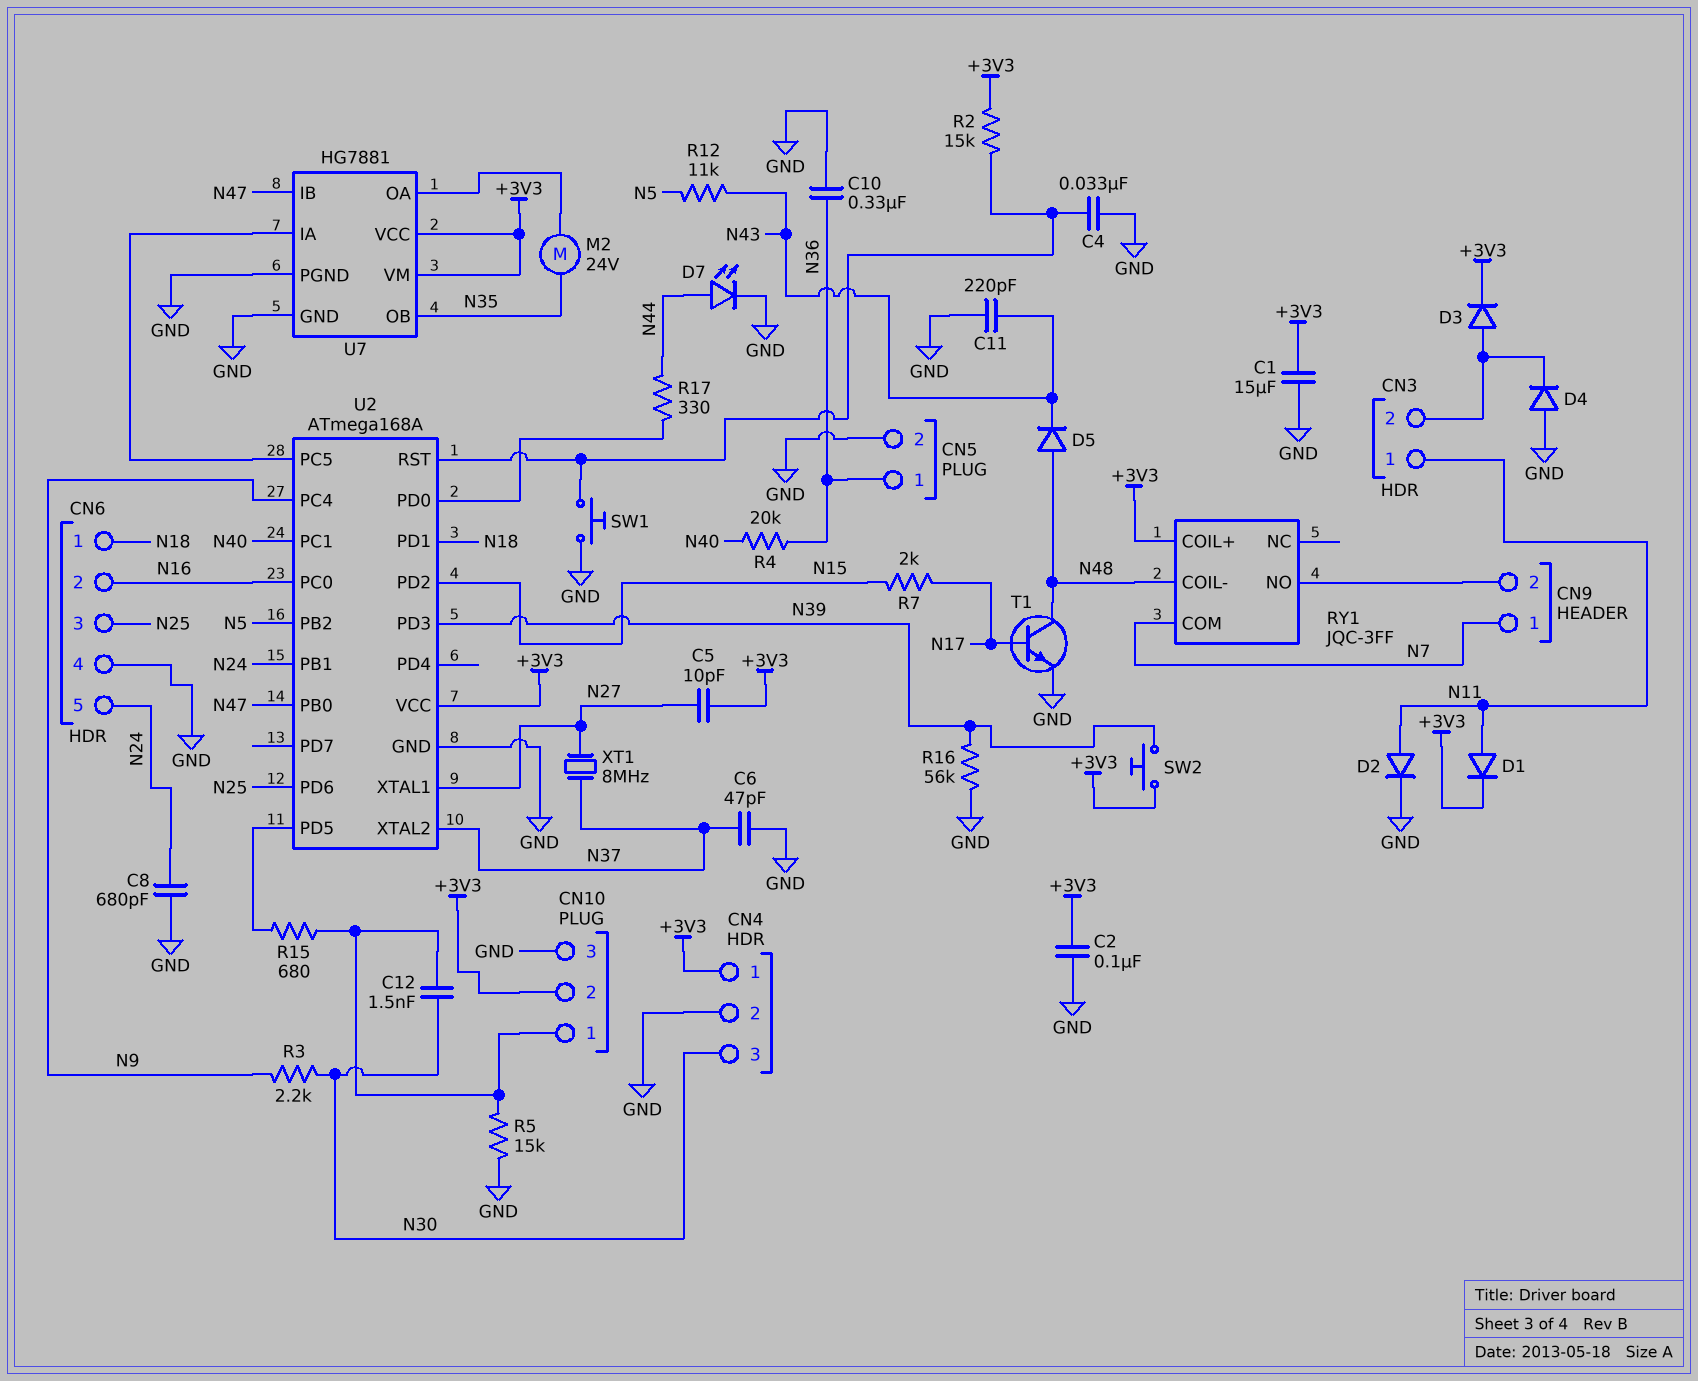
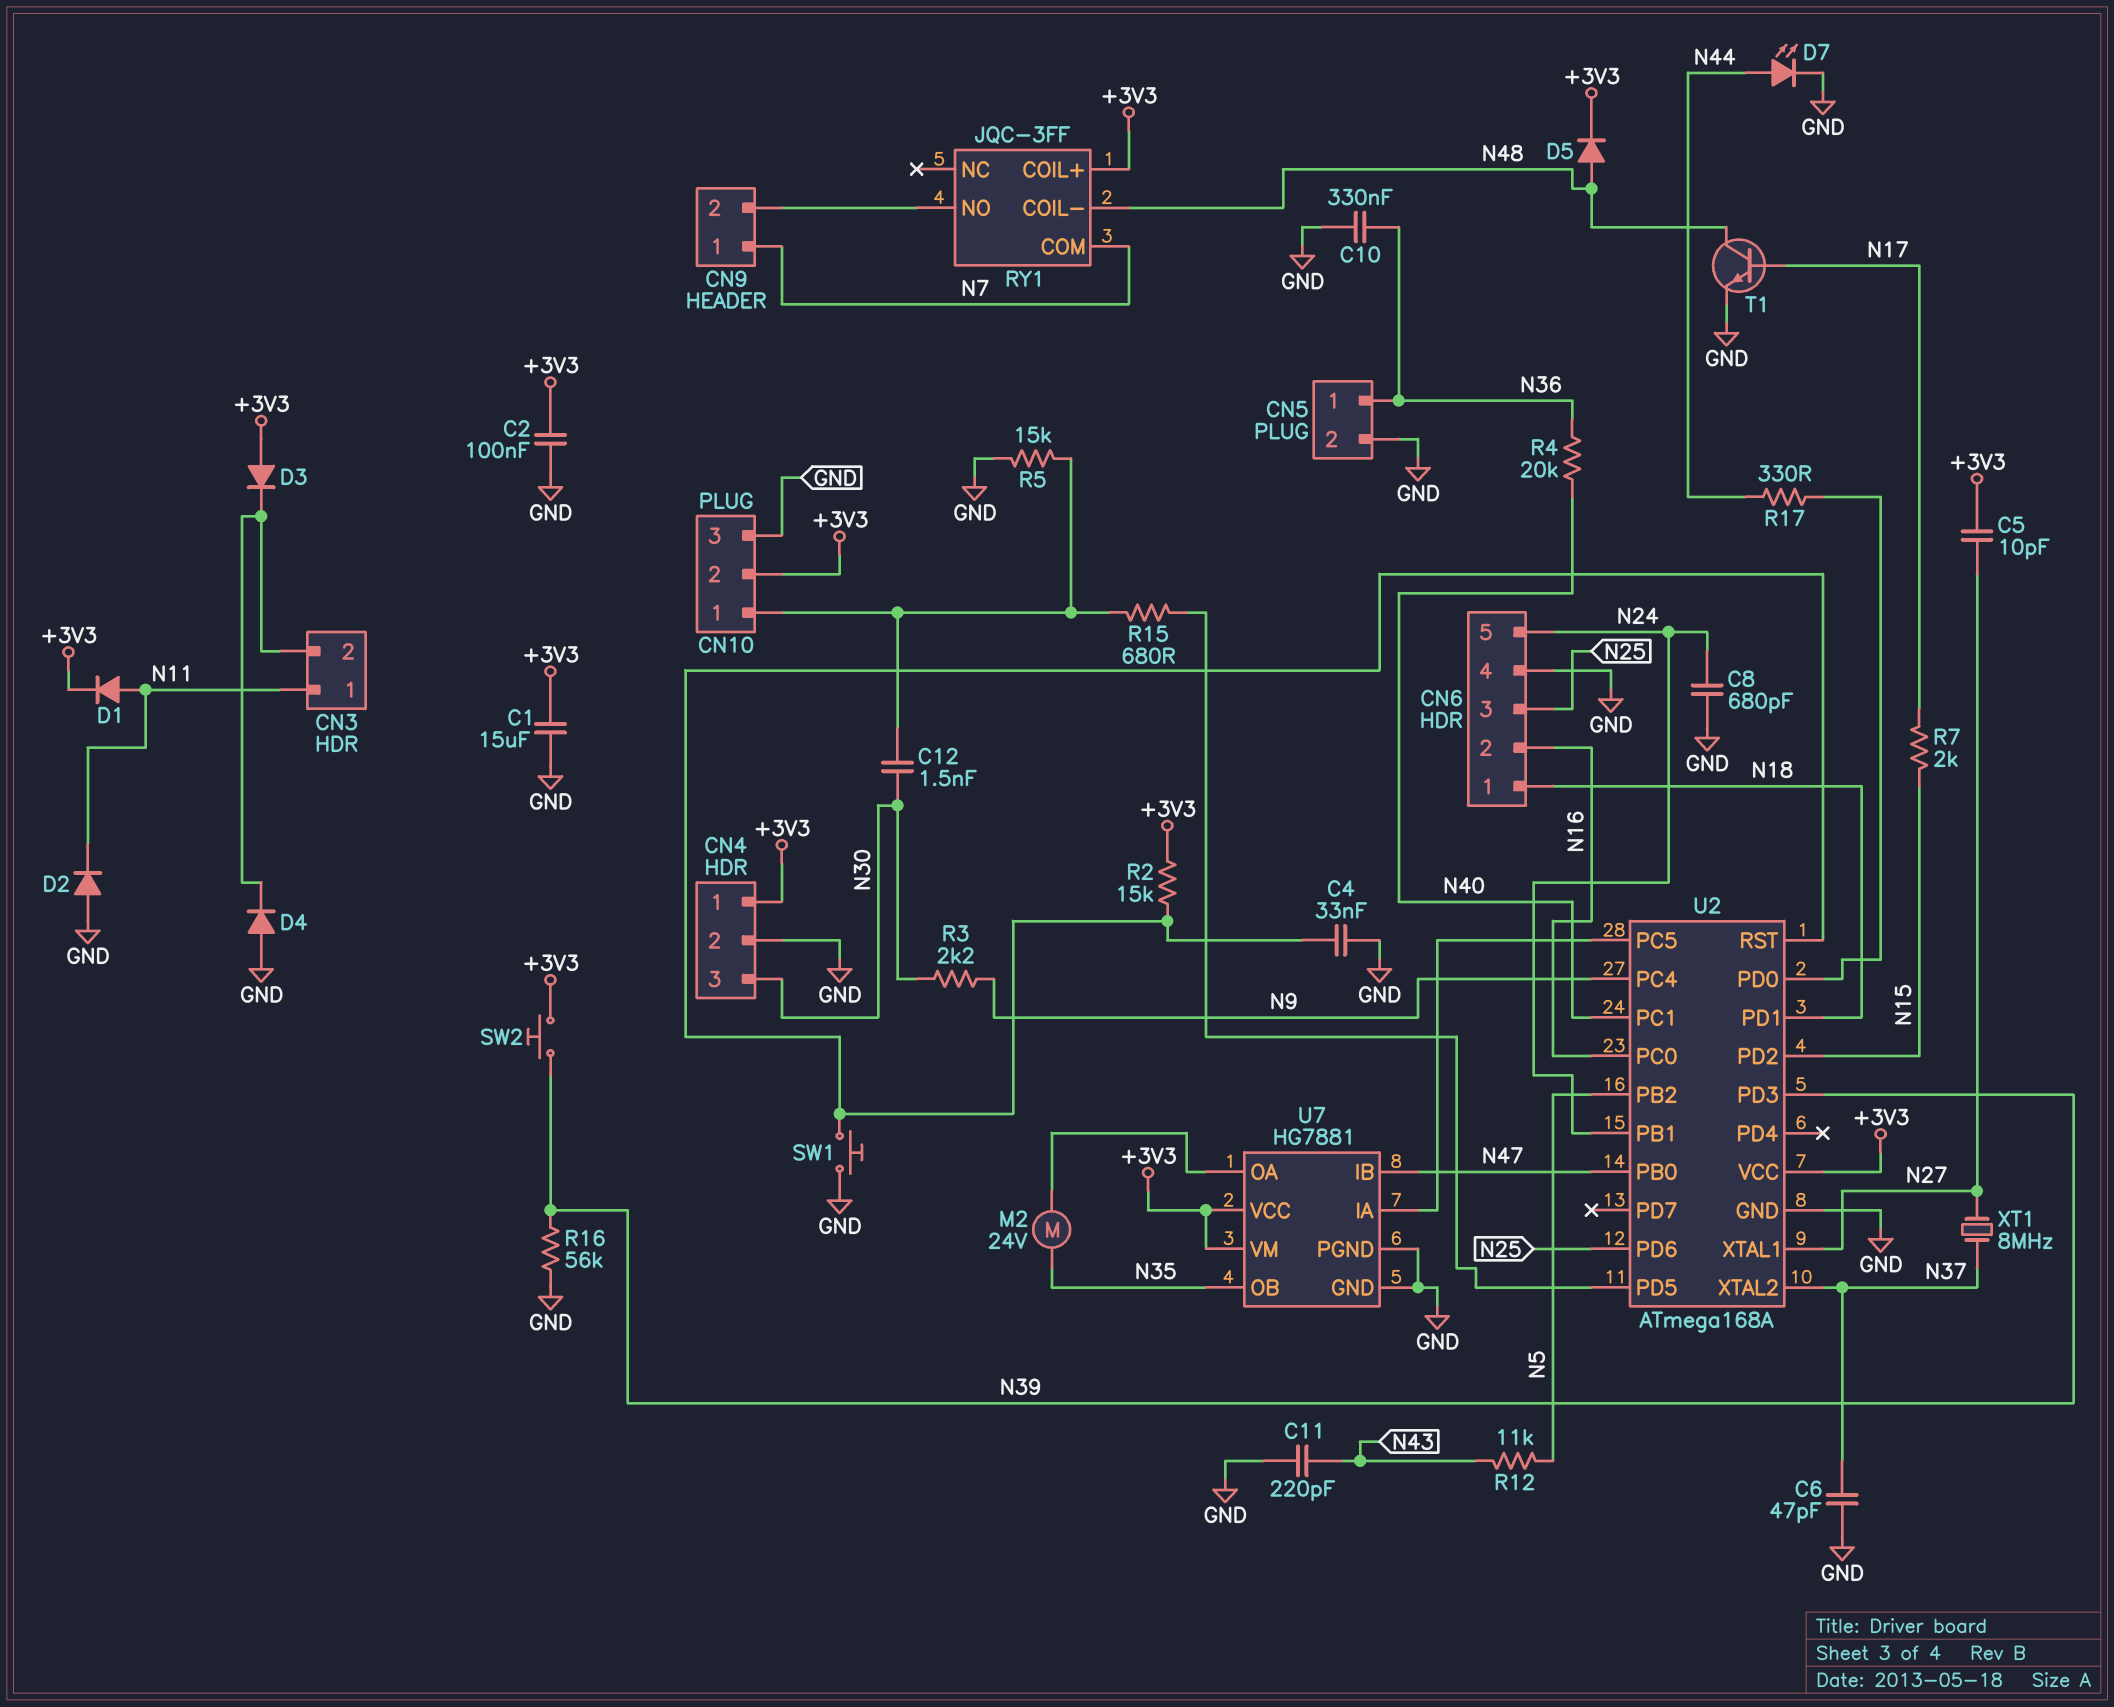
D2: diode (A N11, K GND) -> diode (A GND, K N11)
D3: diode (A CN3/2, K +3V3) -> diode (A +3V3, K CN3/2)
D5: diode (A N48, K N43) -> diode (A N48, K +3V3)

